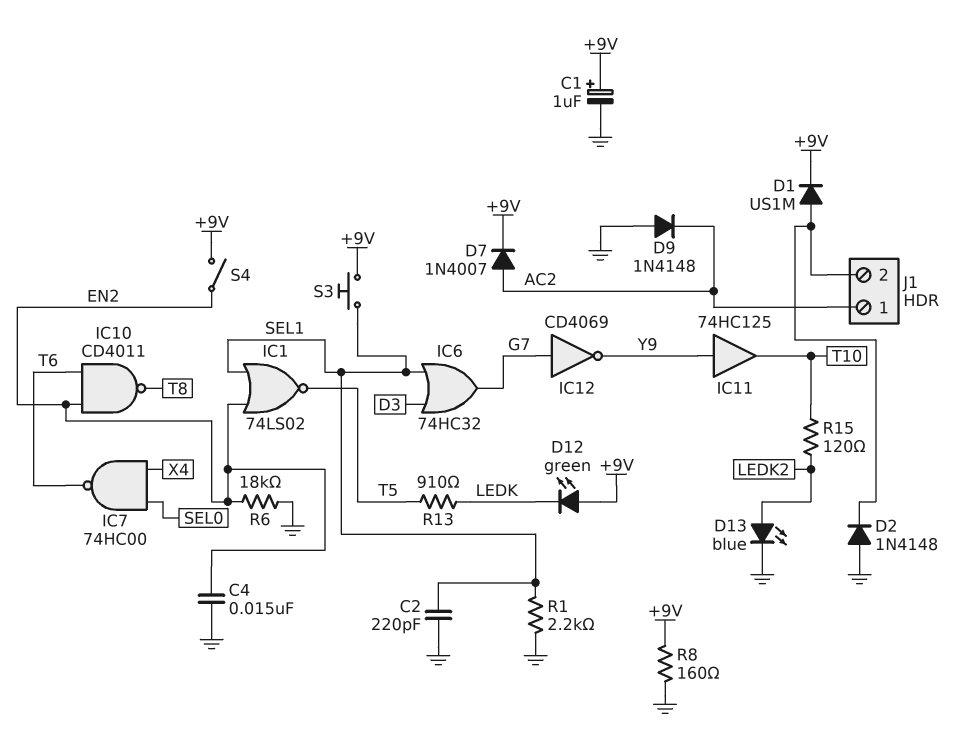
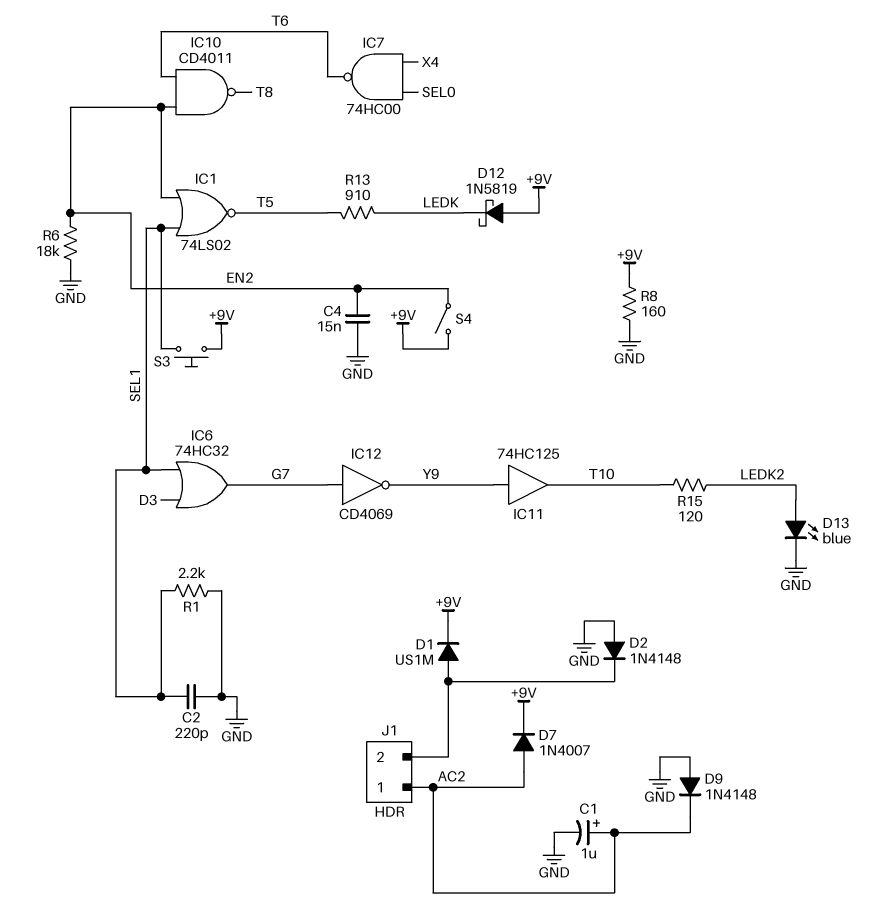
C1: 1uF (plus +9V, minus GND) -> 1uF (plus AC2, minus GND)
D12: LED green (A +9V, K LEDK) -> schottky 1N5819 (A +9V, K LEDK)

